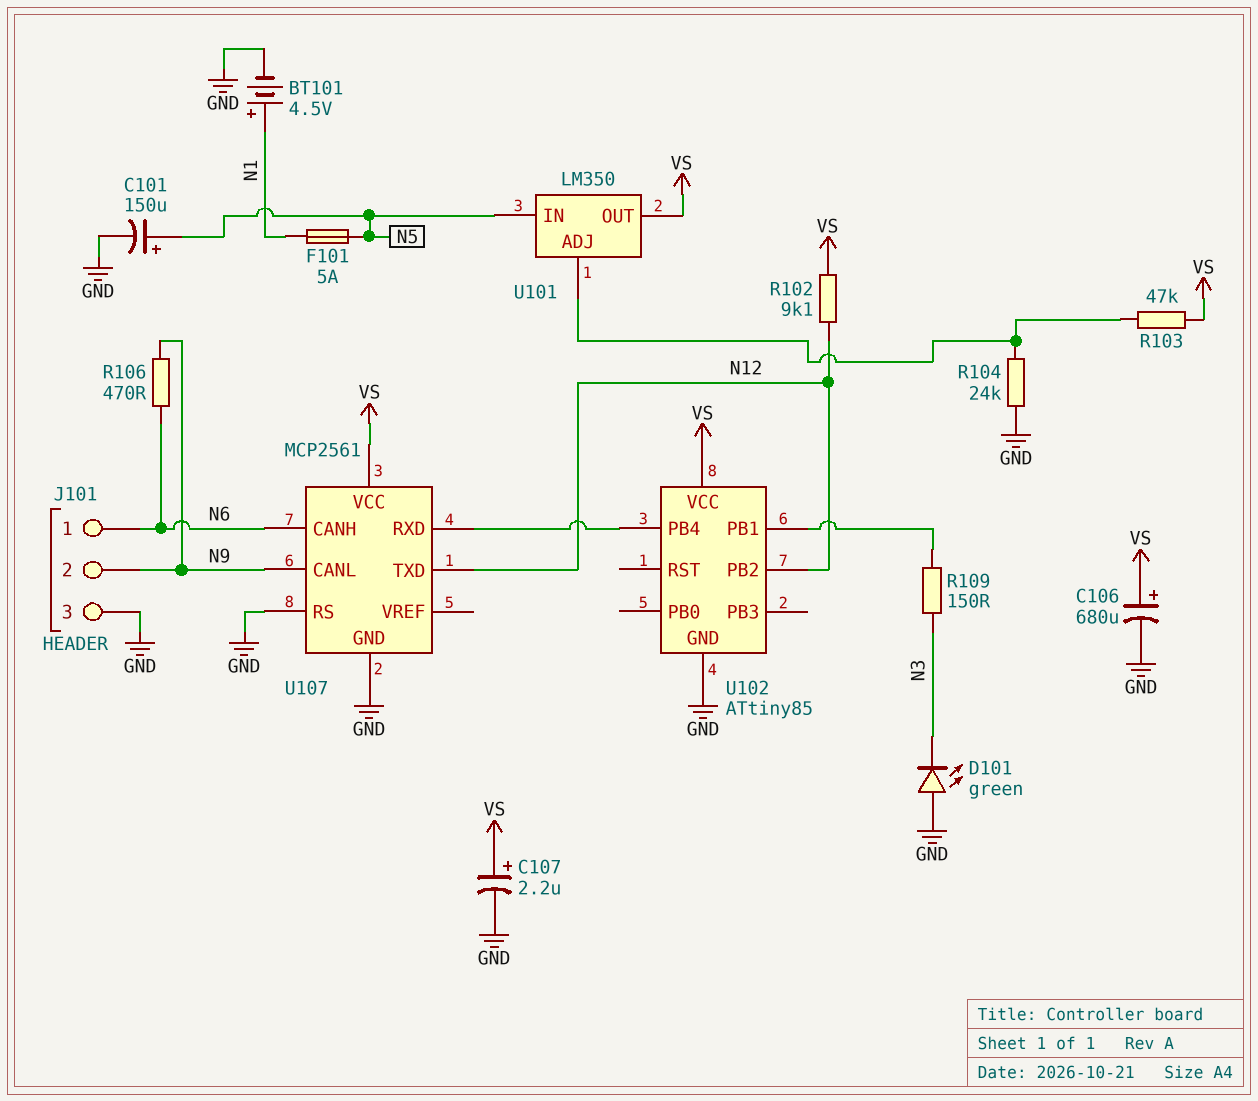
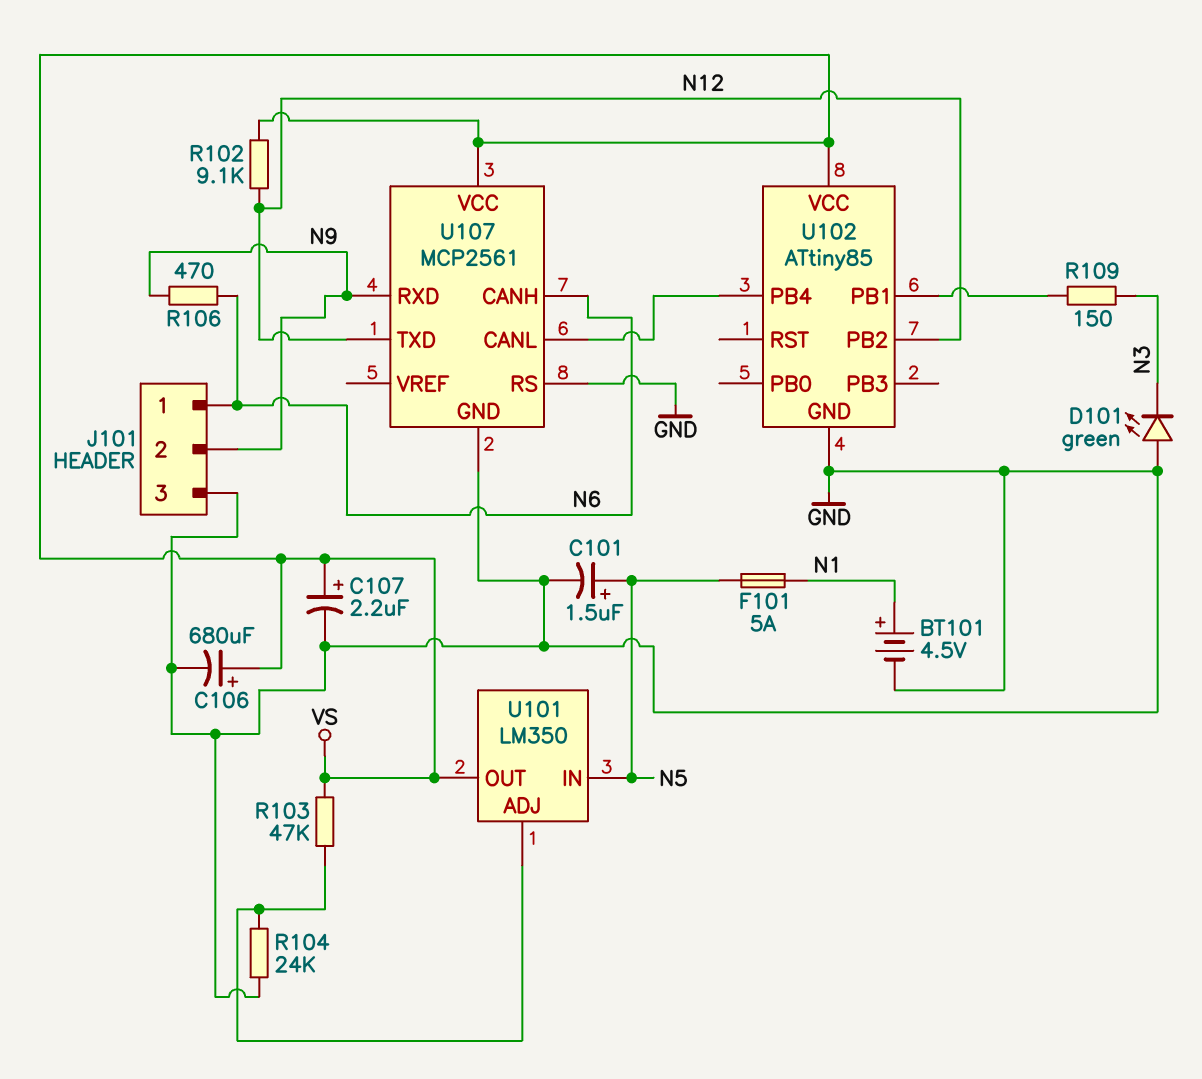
C101: 150uF (plus N5, minus GND) -> 1.5uF (plus N5, minus GND)
U107 pin CANL: N9 -> U102/PB4
U107 pin RXD: U102/PB4 -> N9

